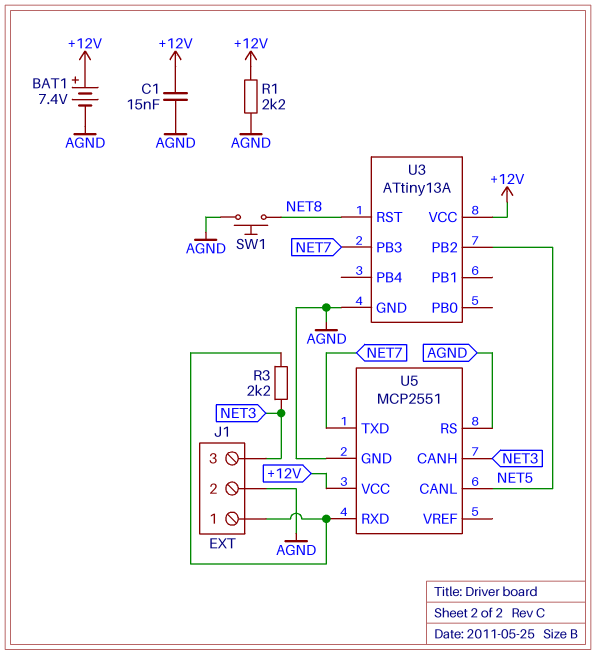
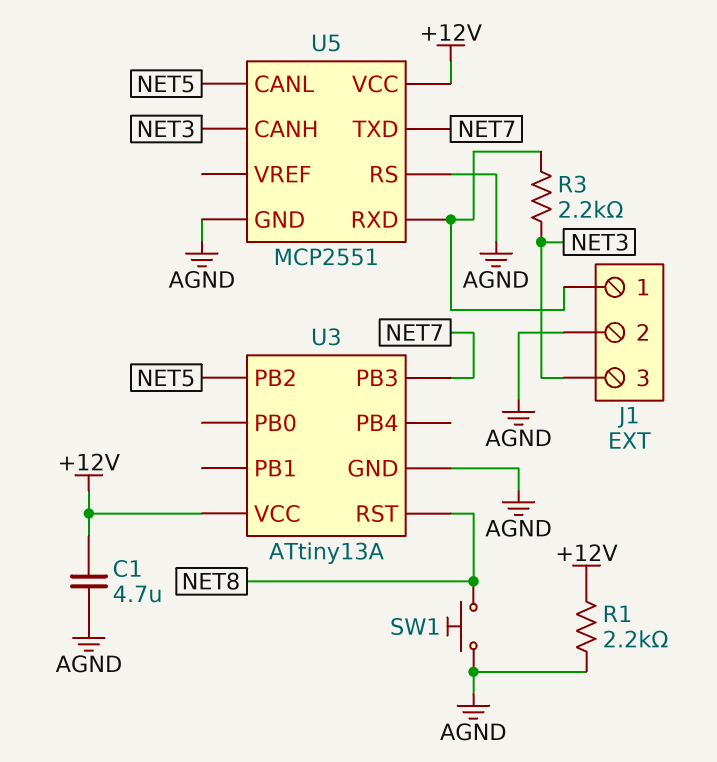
BAT1: 7.4V (plus +12V, minus AGND) -> none
C1: 15nF (+12V, AGND) -> 4.7uF (+12V, AGND)

